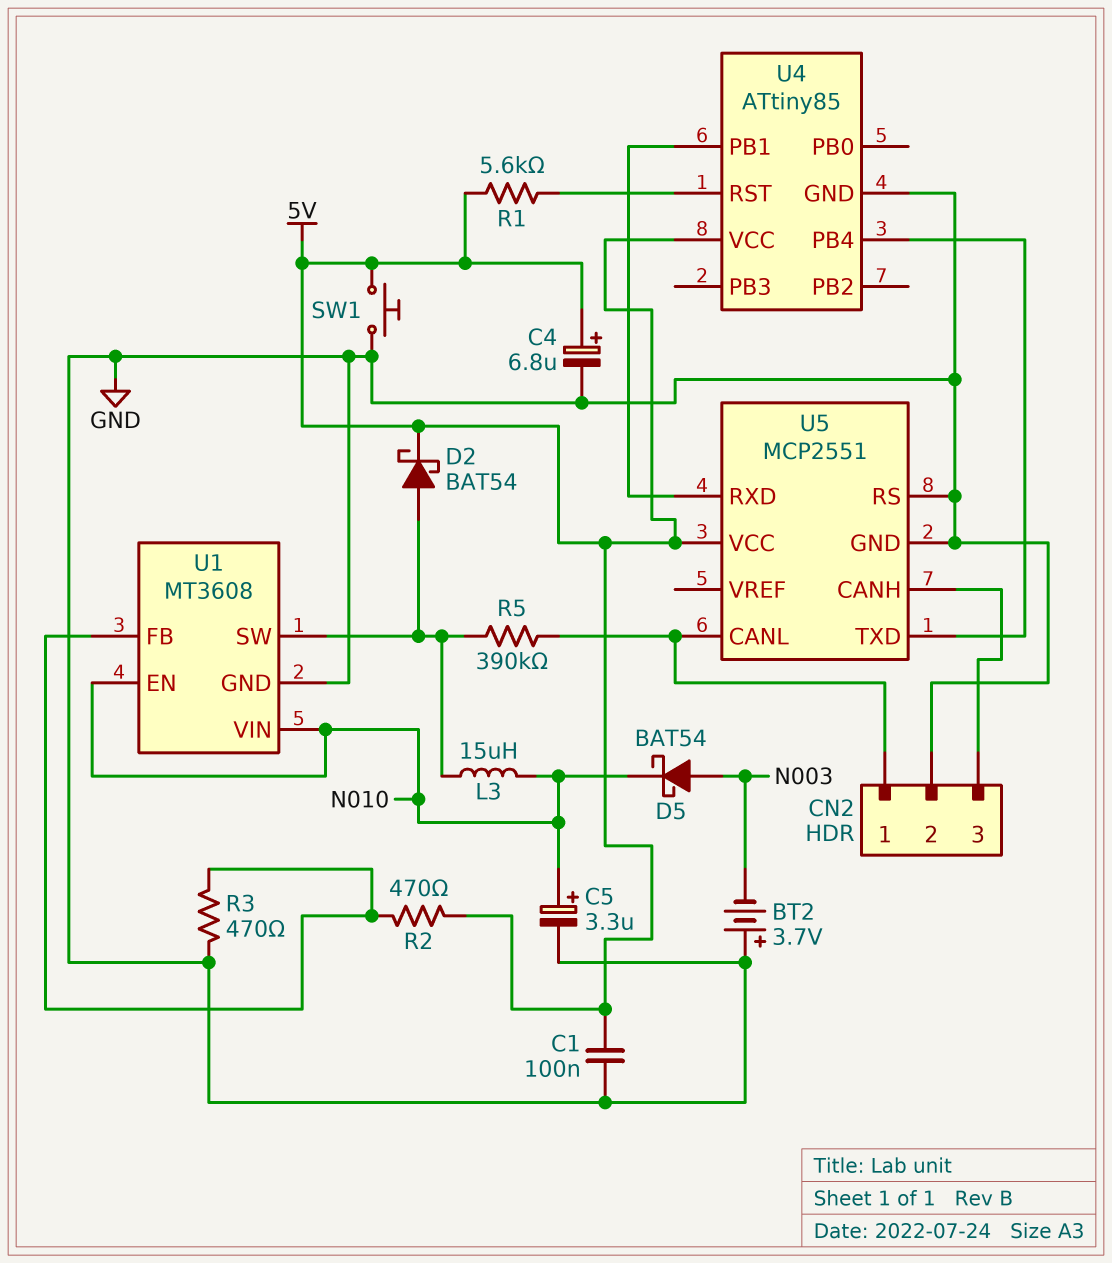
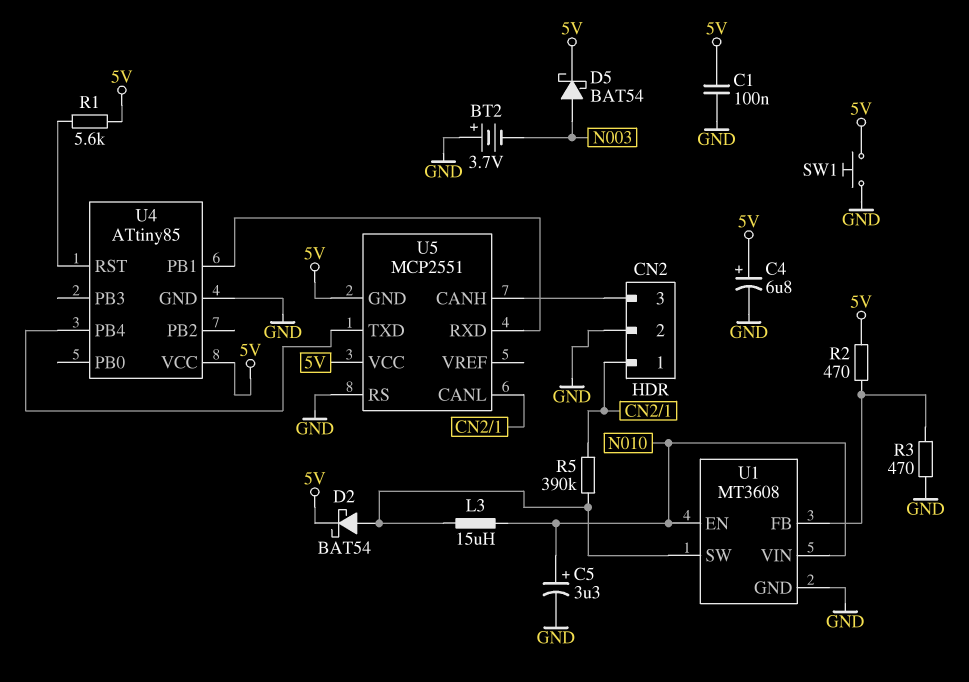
D5: schottky BAT54 (A N003, K N010) -> schottky BAT54 (A N003, K 5V)
U5 pin GND: GND -> 5V

